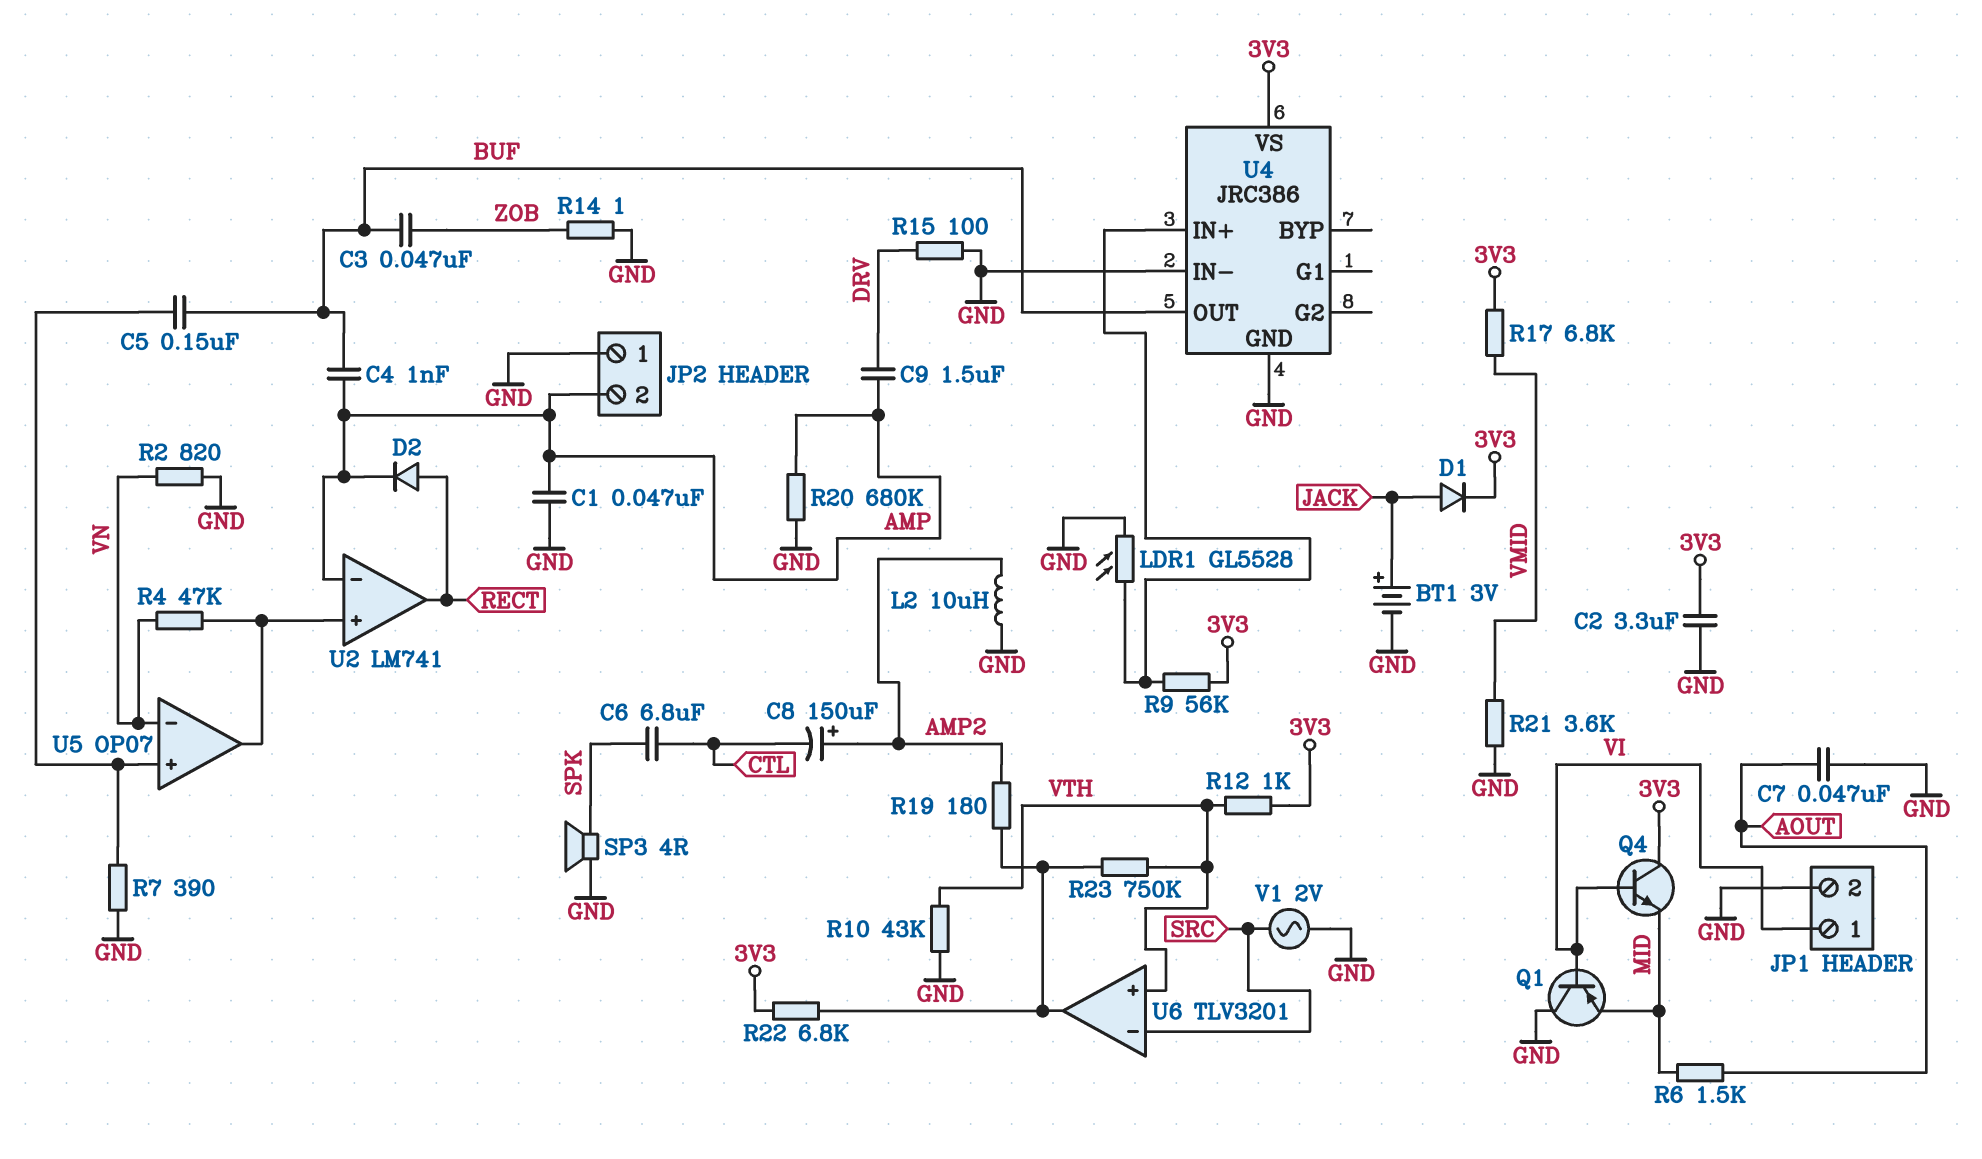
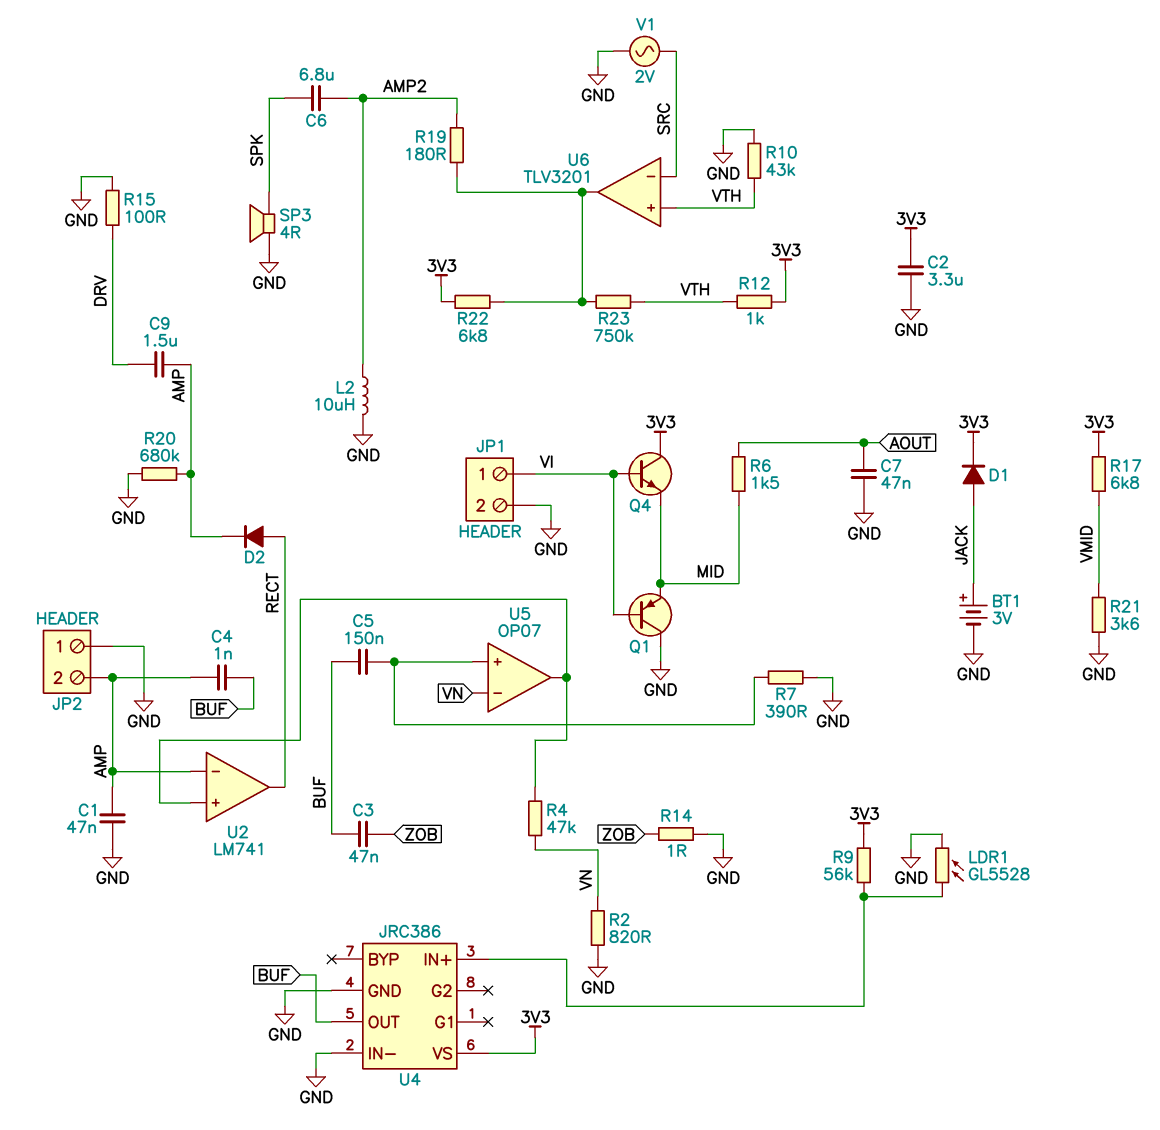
C6: 6.8uF (CTL, SPK) -> 6.8uF (AMP2, SPK)
C8: 150uF (plus AMP2, minus CTL) -> none

